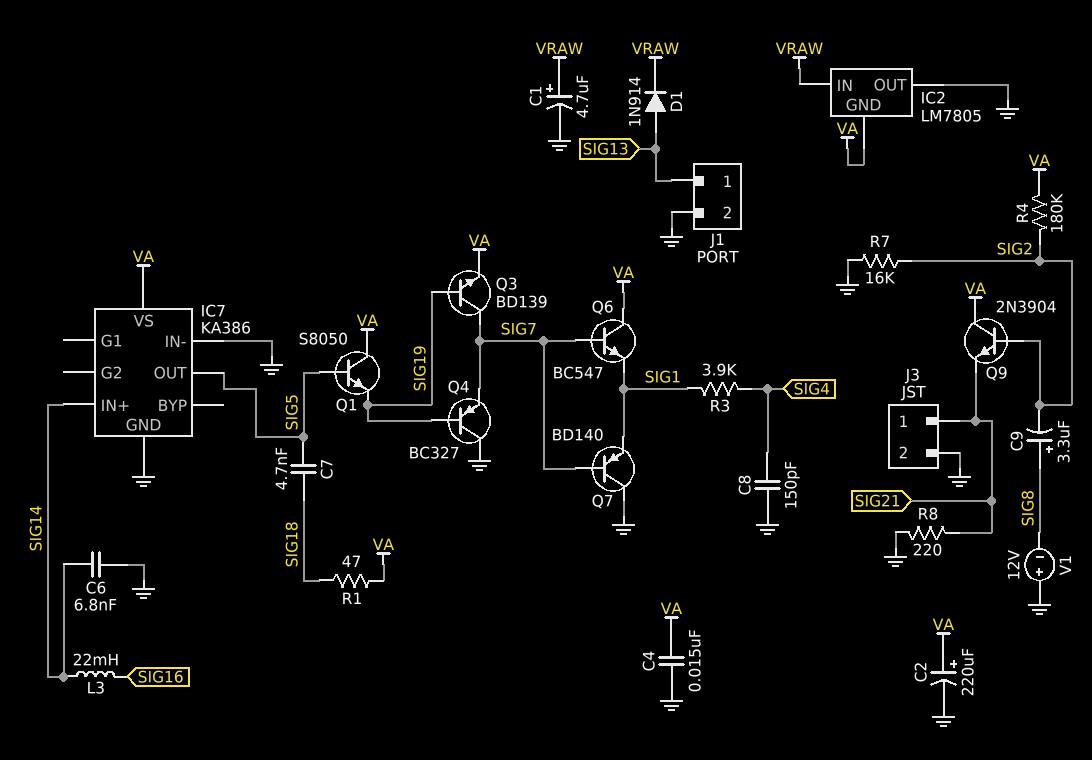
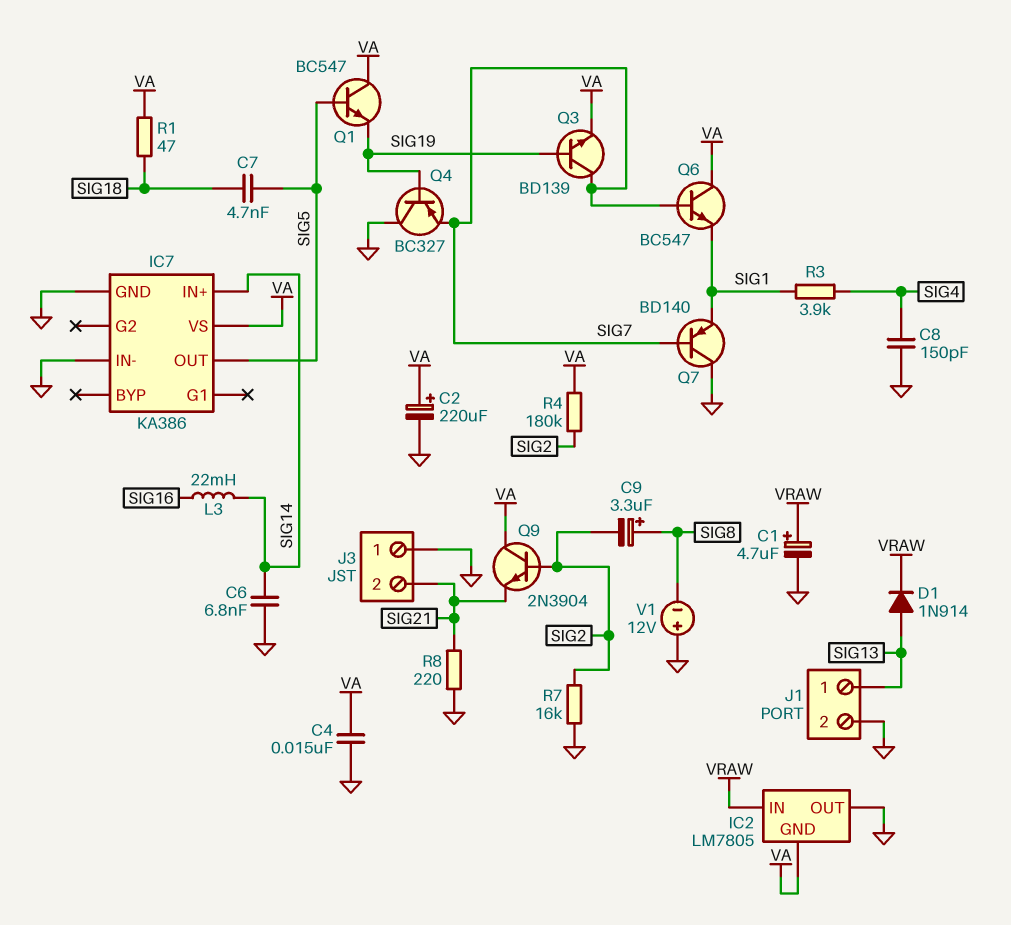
J3 pin 1: SIG21 -> GND
J3 pin 2: GND -> SIG21
Q1: NPN S8050 (B SIG5, C VA, E SIG19) -> NPN BC547 (B SIG5, C VA, E SIG19)

